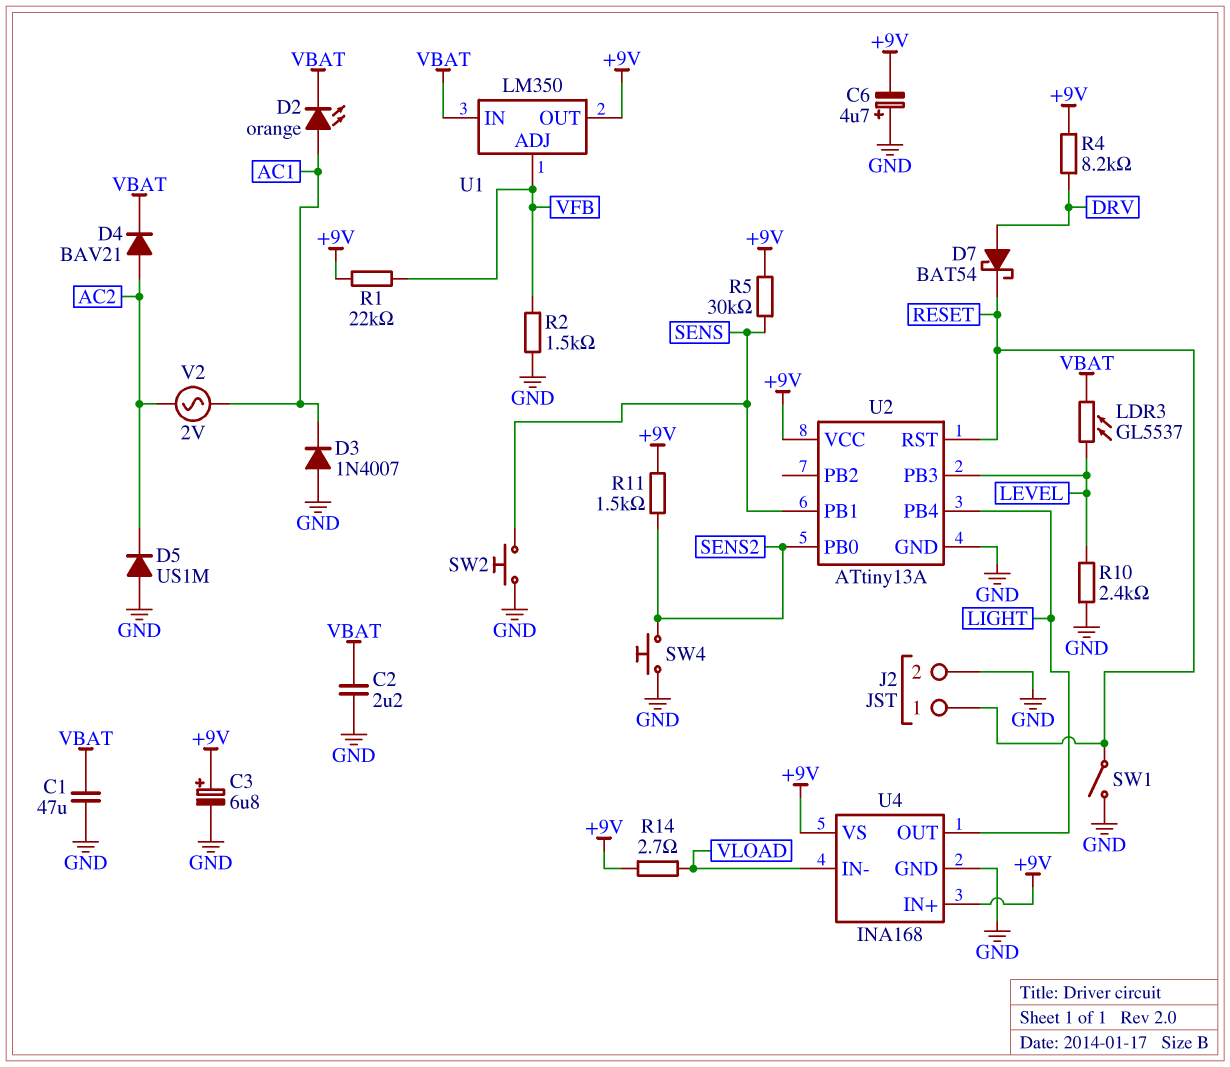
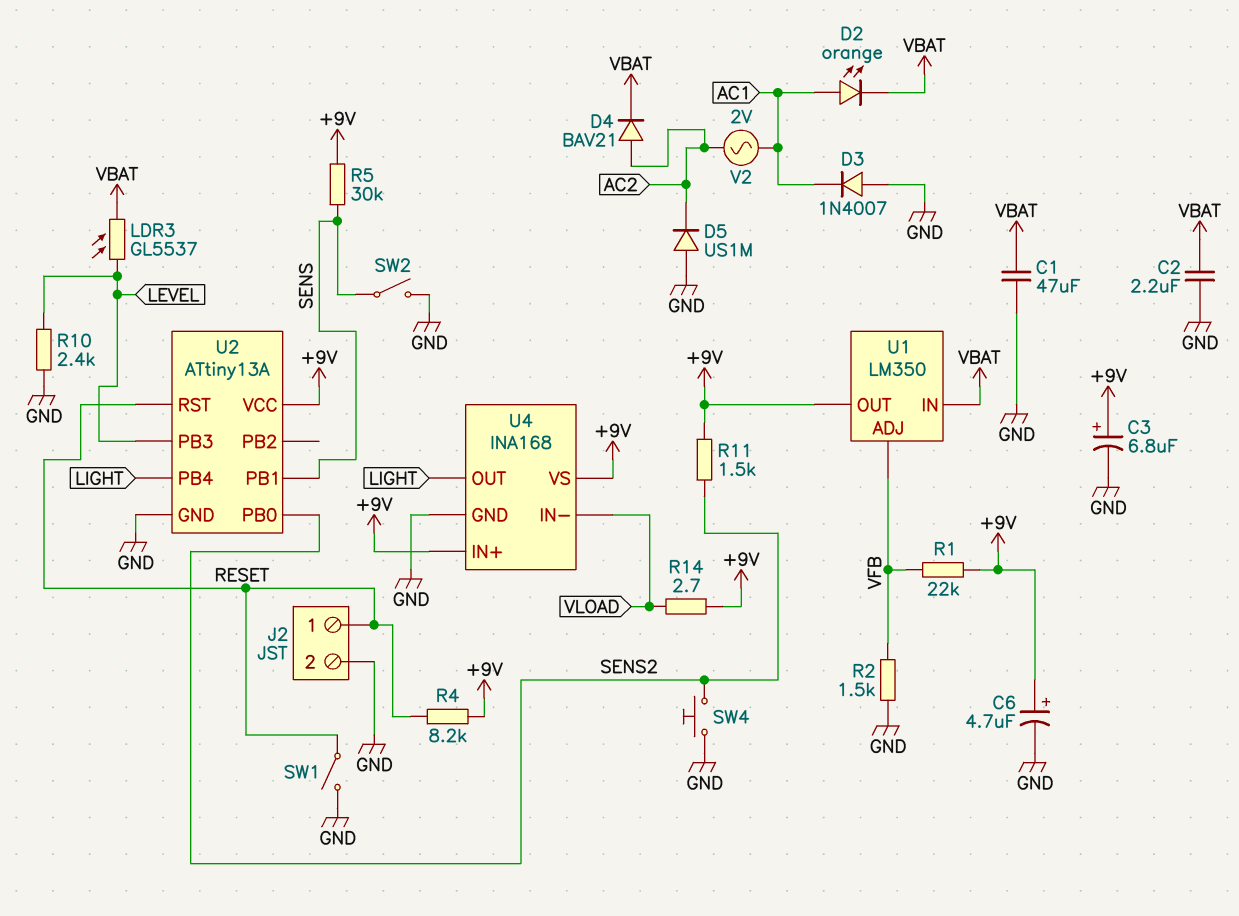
C6: 4.7uF (plus GND, minus +9V) -> 4.7uF (plus +9V, minus GND)
D7: schottky BAT54 (A DRV, K RESET) -> none
R4: 8.2k (+9V, DRV) -> 8.2k (+9V, RESET)
SW2: button (GND, SENS) -> switch (GND, SENS)

